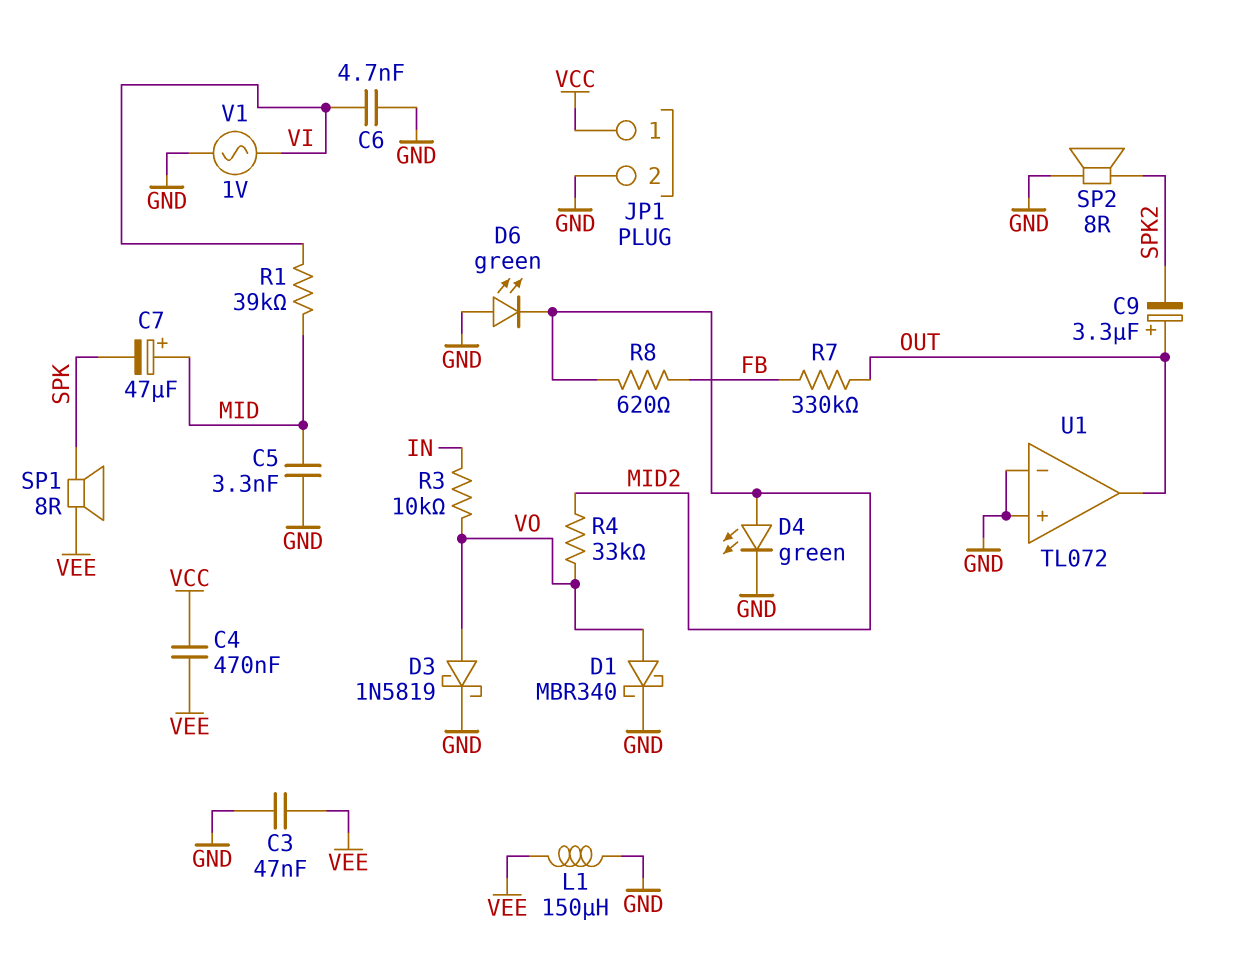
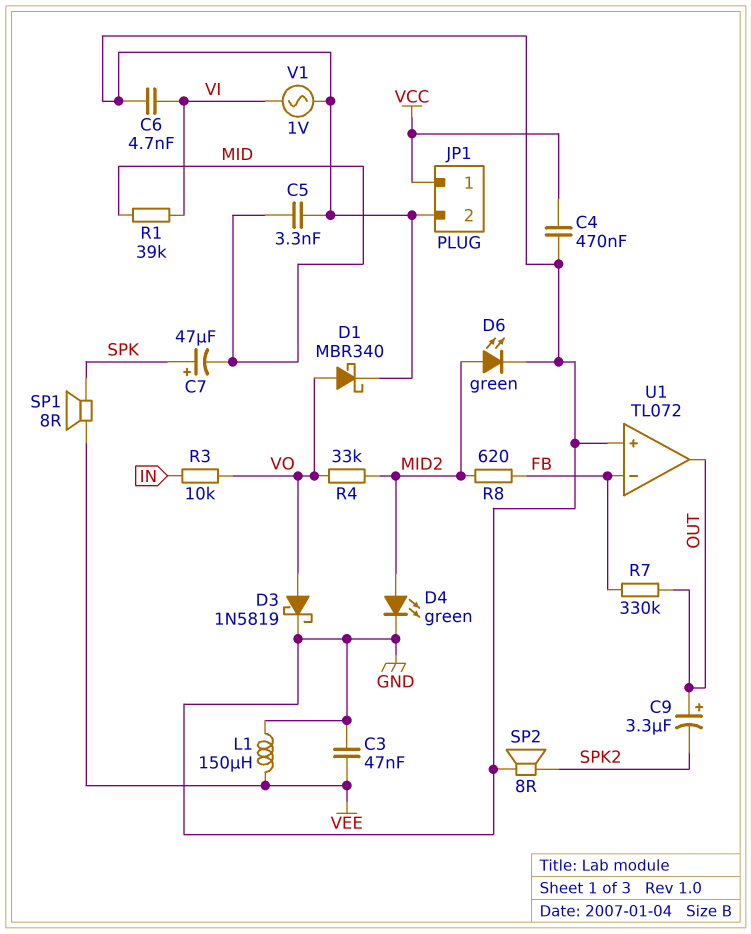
C4: 470nF (VCC, VEE) -> 470nF (GND, VCC)
C7: 47uF (plus MID, minus SPK) -> 47uF (plus SPK, minus MID)
D6: LED green (A GND, K MID2) -> LED green (A MID2, K GND)
U1 pin in-: GND -> FB

